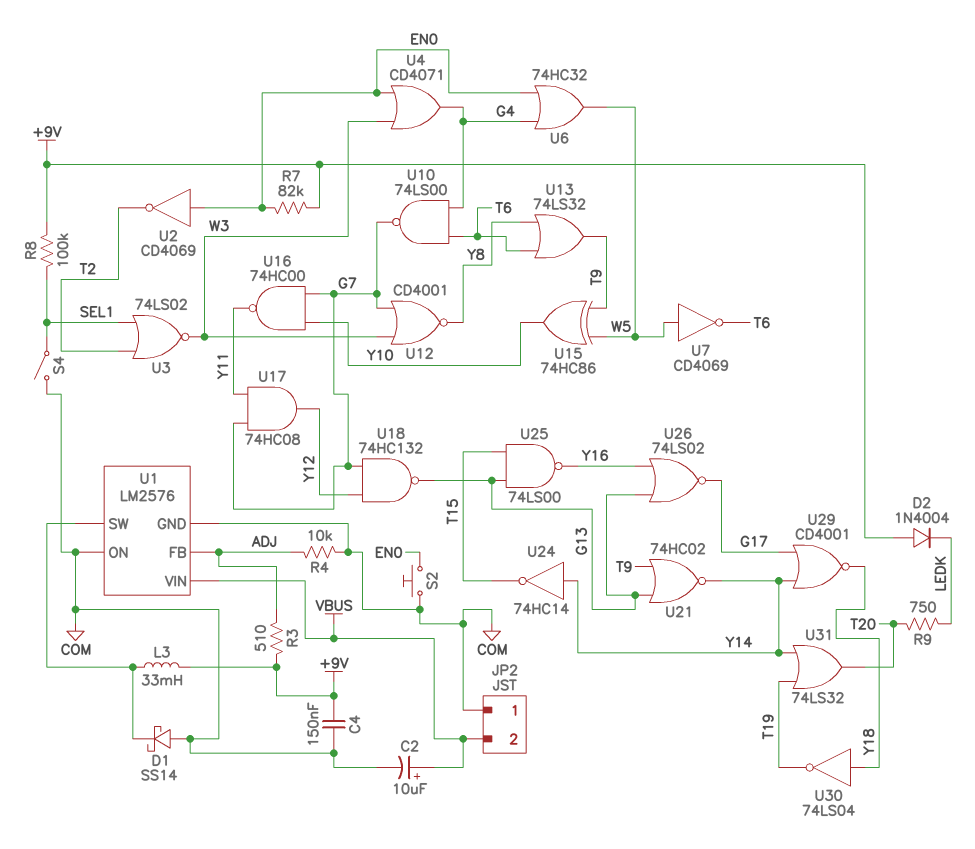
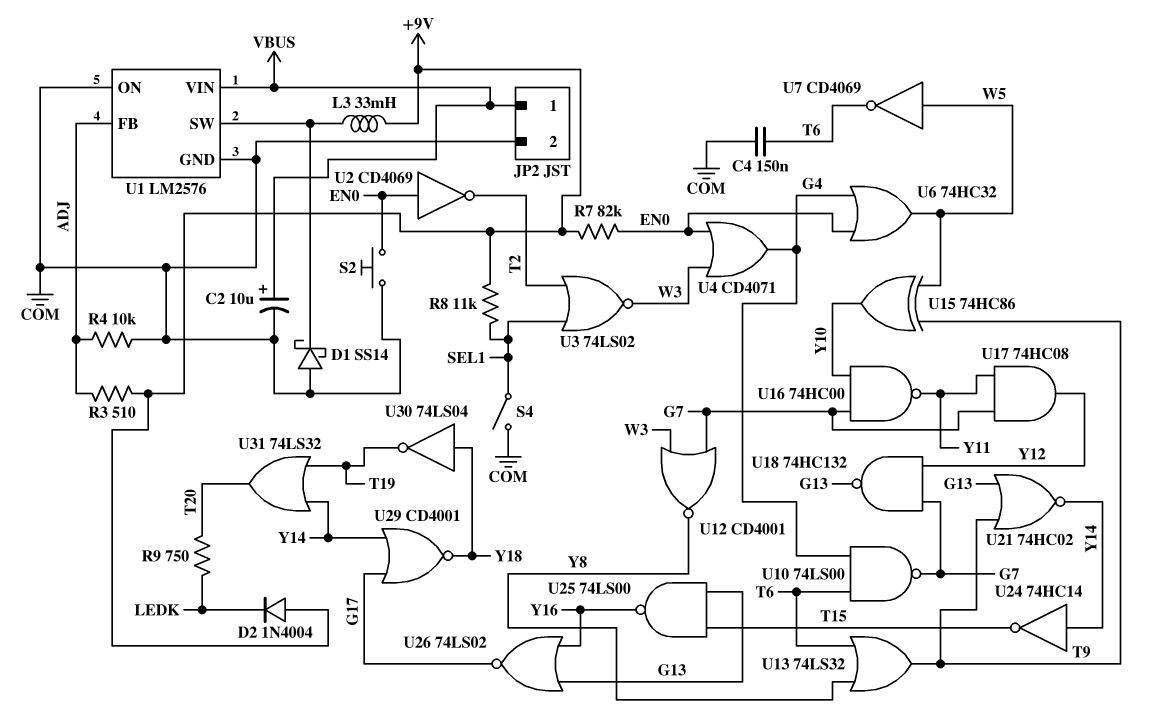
C4: 150nF (+9V, COM) -> 150nF (COM, T6)
JP2 pin 1: COM -> VBUS
JP2 pin 2: VBUS -> COM
R8: 100k (+9V, SEL1) -> 11k (+9V, SEL1)

